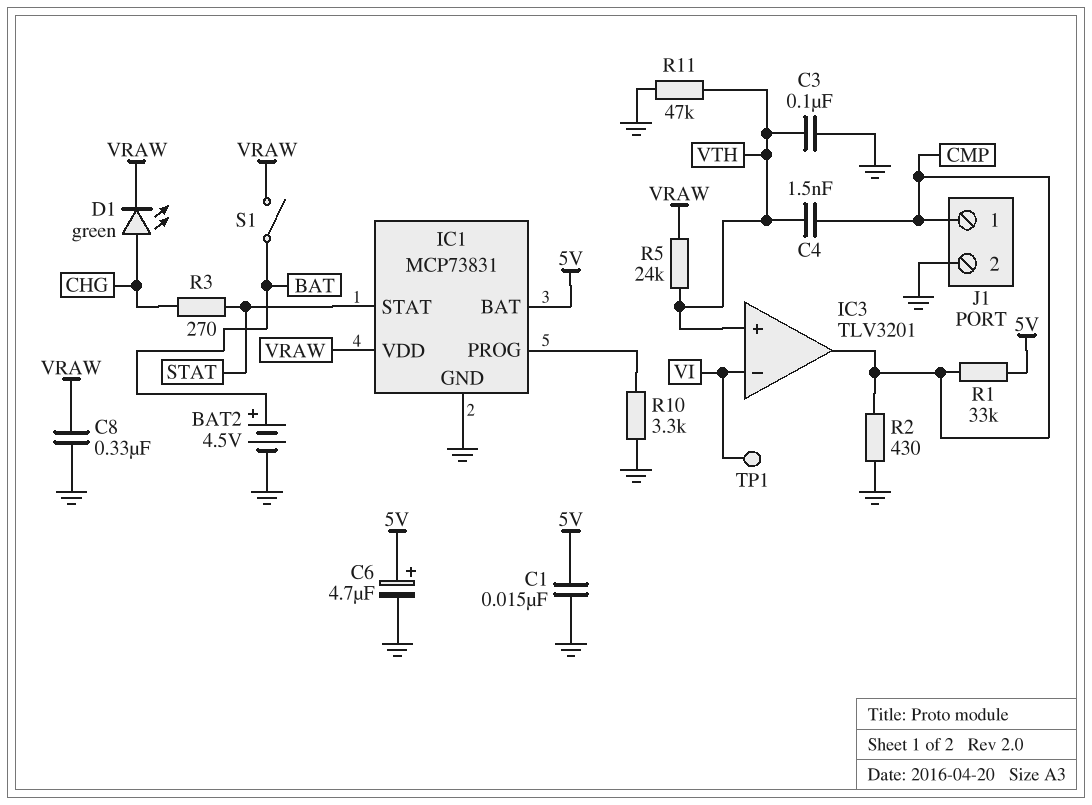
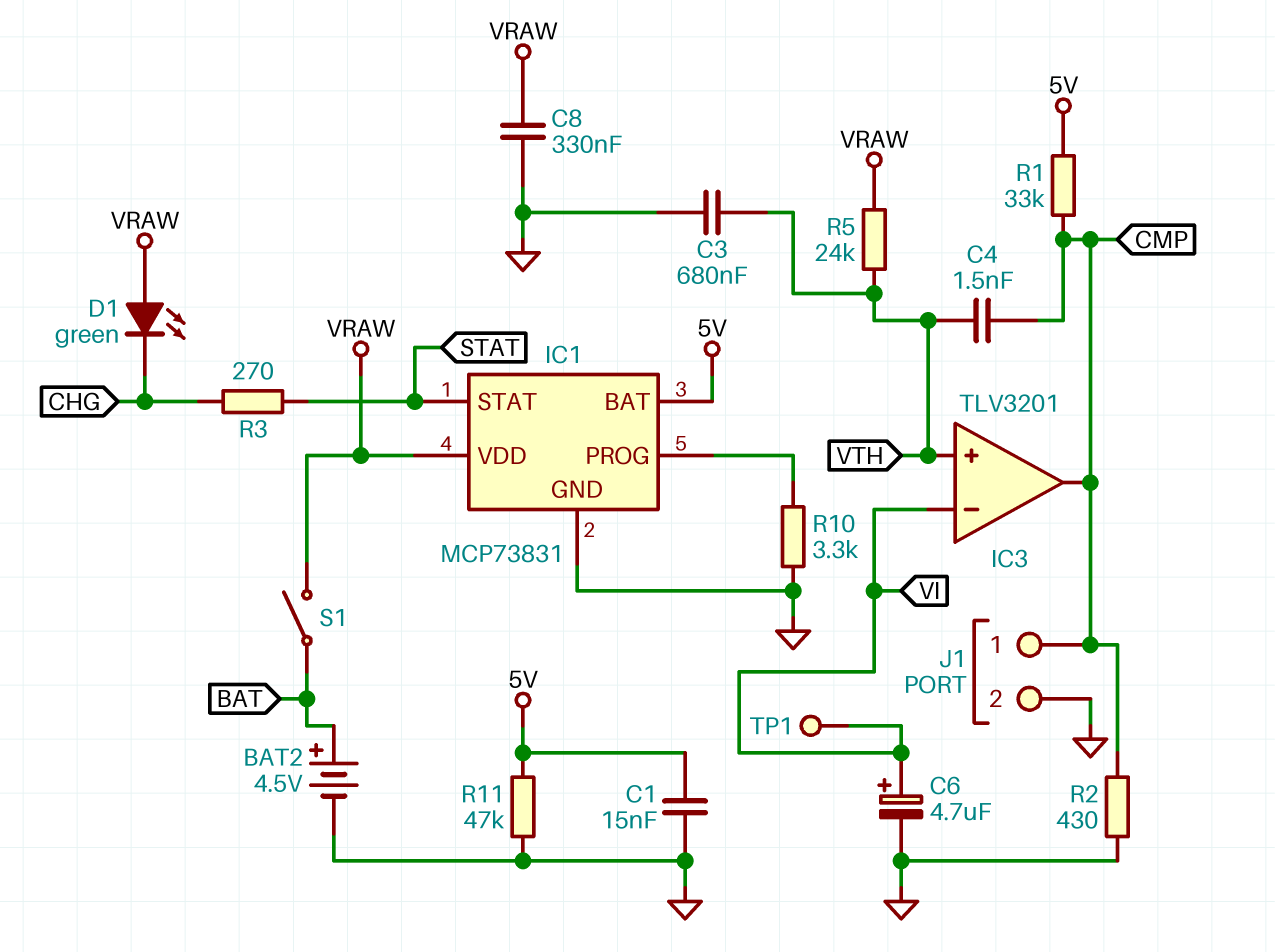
C3: 100nF (GND, VTH) -> 680nF (GND, VTH)
C6: 4.7uF (plus 5V, minus GND) -> 4.7uF (plus VI, minus GND)
D1: LED green (A CHG, K VRAW) -> LED green (A VRAW, K CHG)
R11: 47k (GND, VTH) -> 47k (5V, GND)

